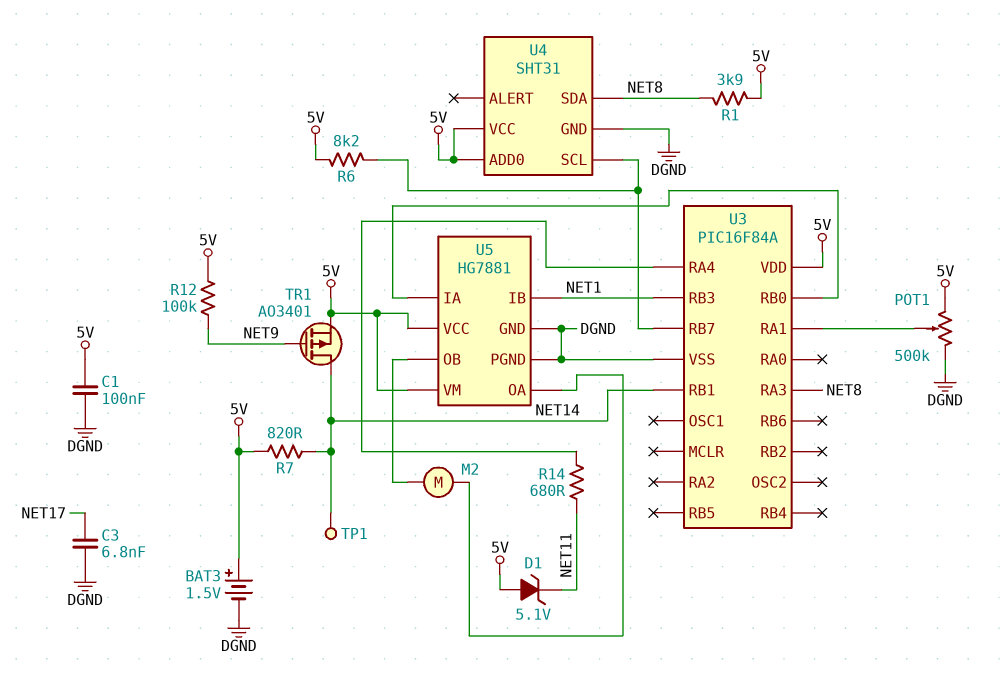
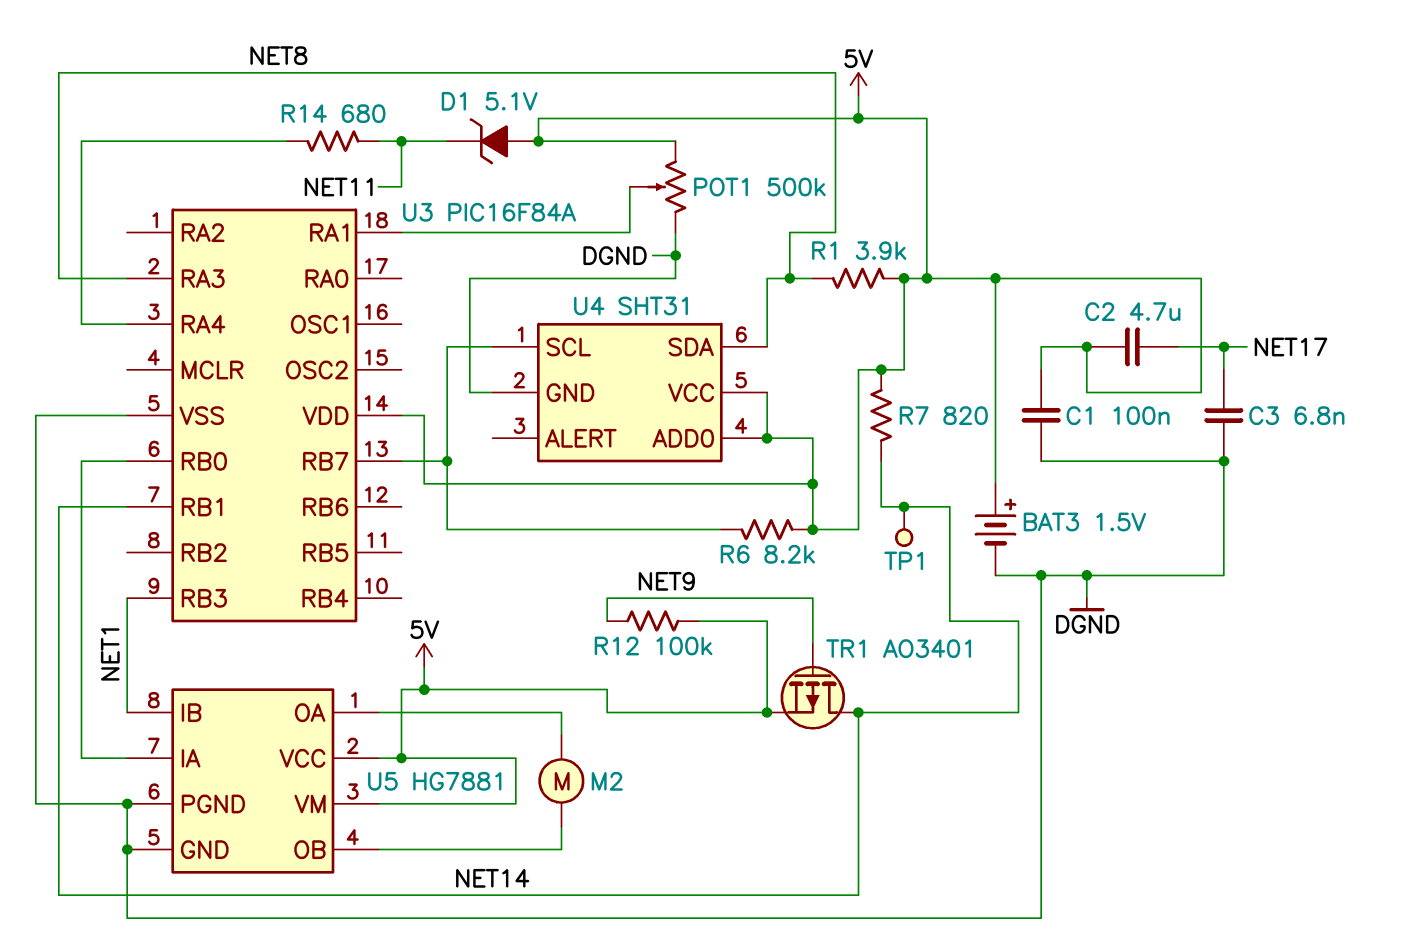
C2: none -> 4.7uF (5V, NET17)

